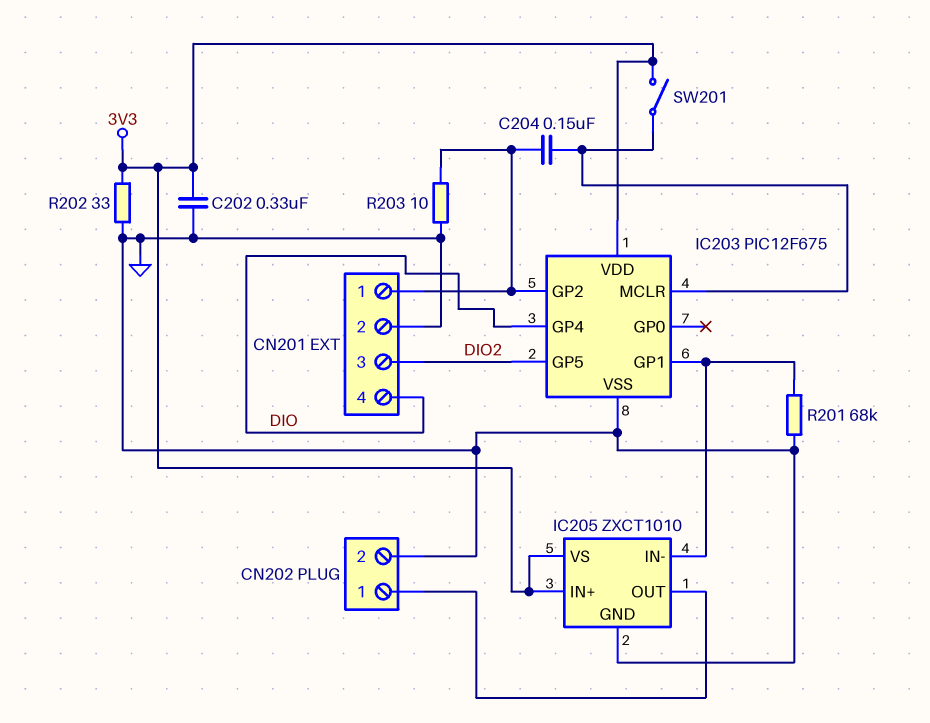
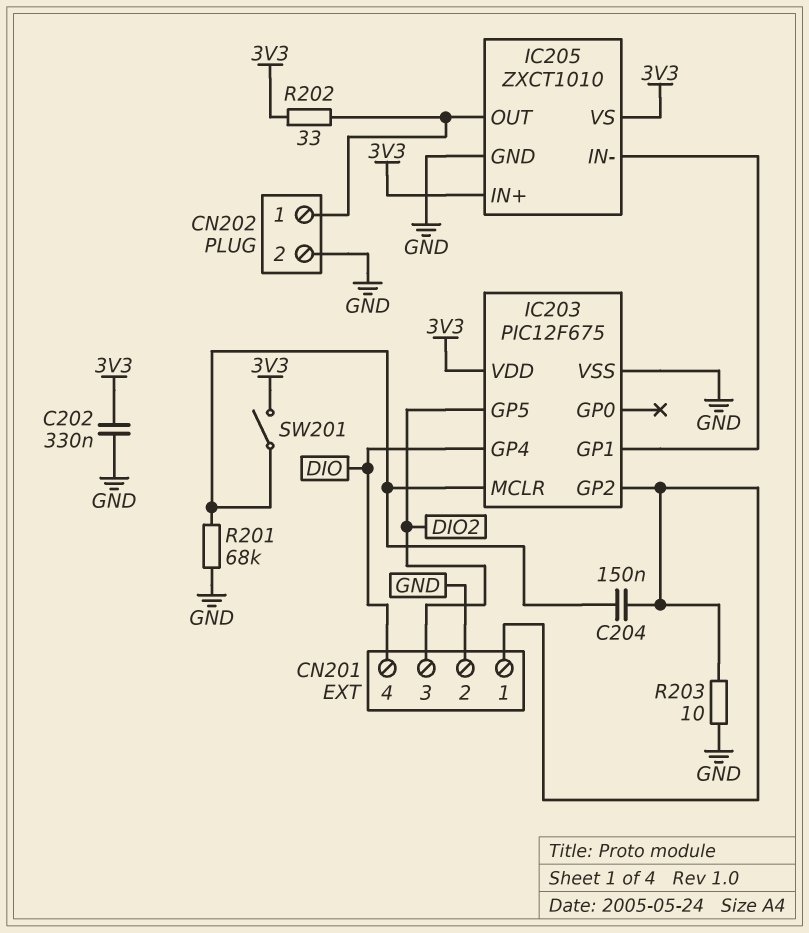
R201: 68k (GND, IC203/GP1) -> 68k (GND, IC203/MCLR)
R202: 33 (3V3, GND) -> 33 (3V3, CN202/1)

